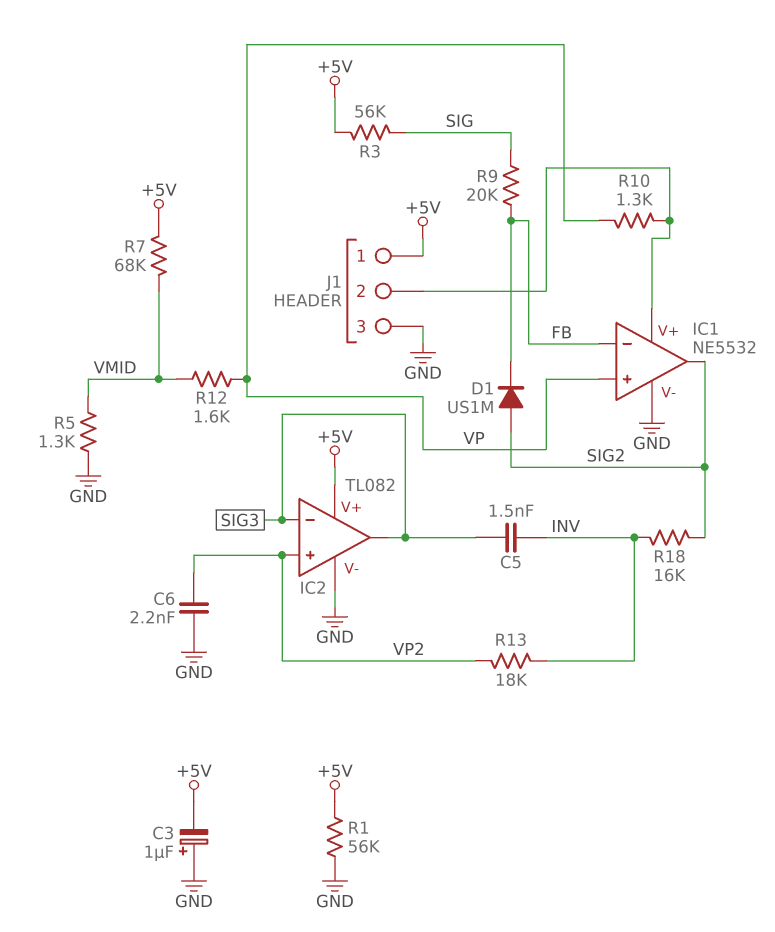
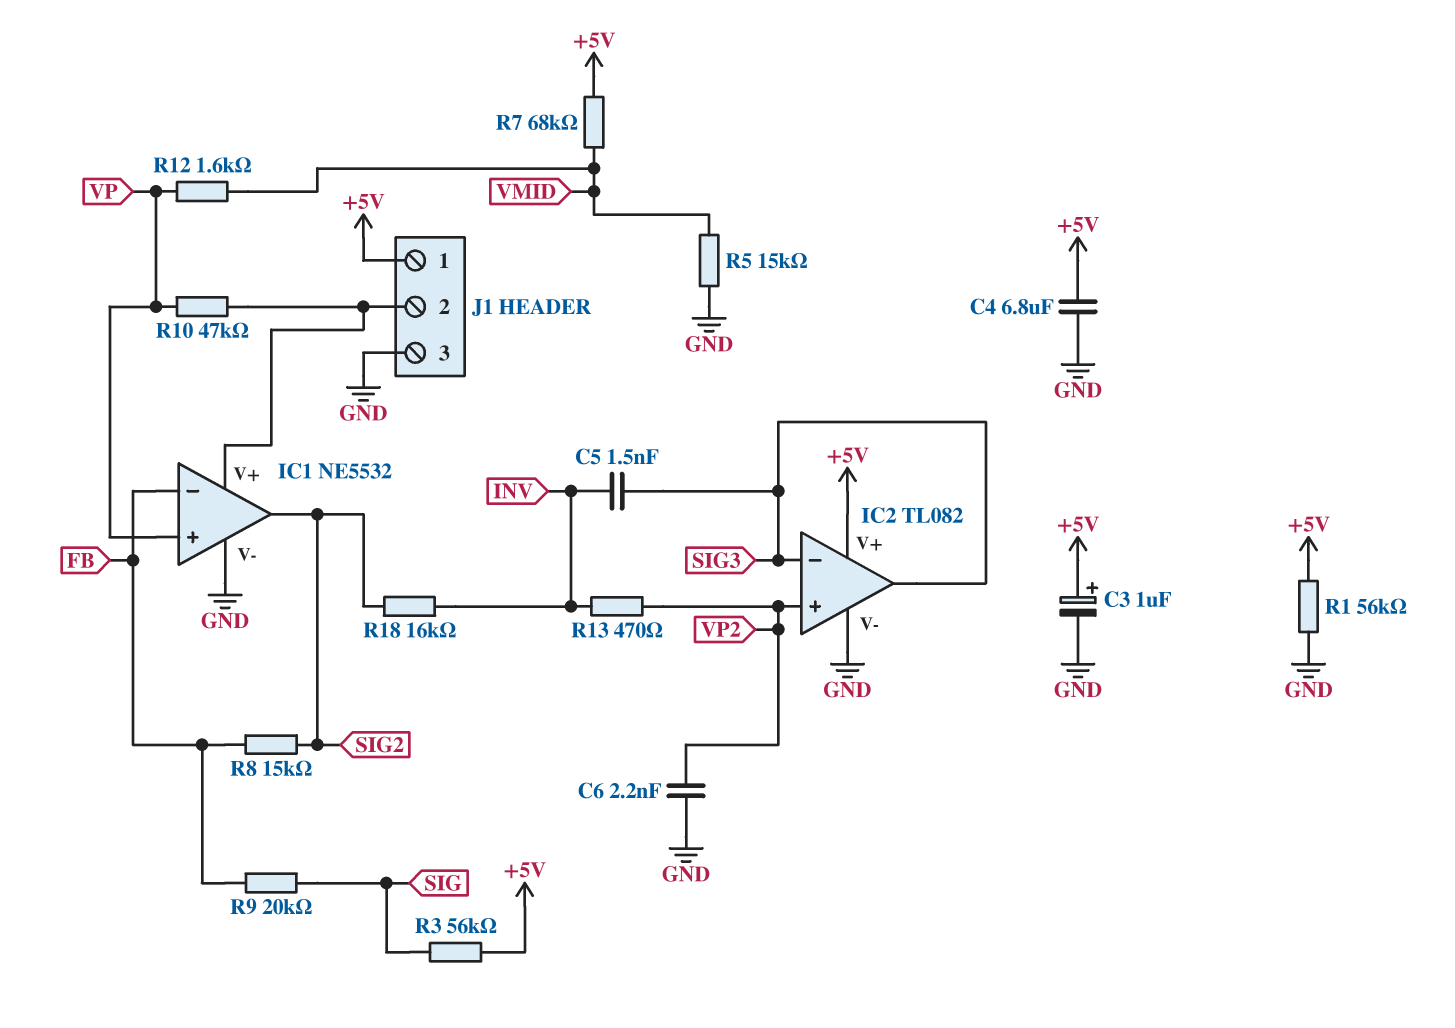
C3: 1uF (plus GND, minus +5V) -> 1uF (plus +5V, minus GND)
C4: none -> 6.8uF (+5V, GND)
D1: diode US1M (A SIG2, K FB) -> none
R5: 1.3k (GND, VMID) -> 15k (GND, VMID)
R8: none -> 15k (FB, SIG2)
R10: 1.3k (IC1/V+, VP) -> 47k (IC1/V+, VP)
R13: 18k (INV, VP2) -> 470 (INV, VP2)

